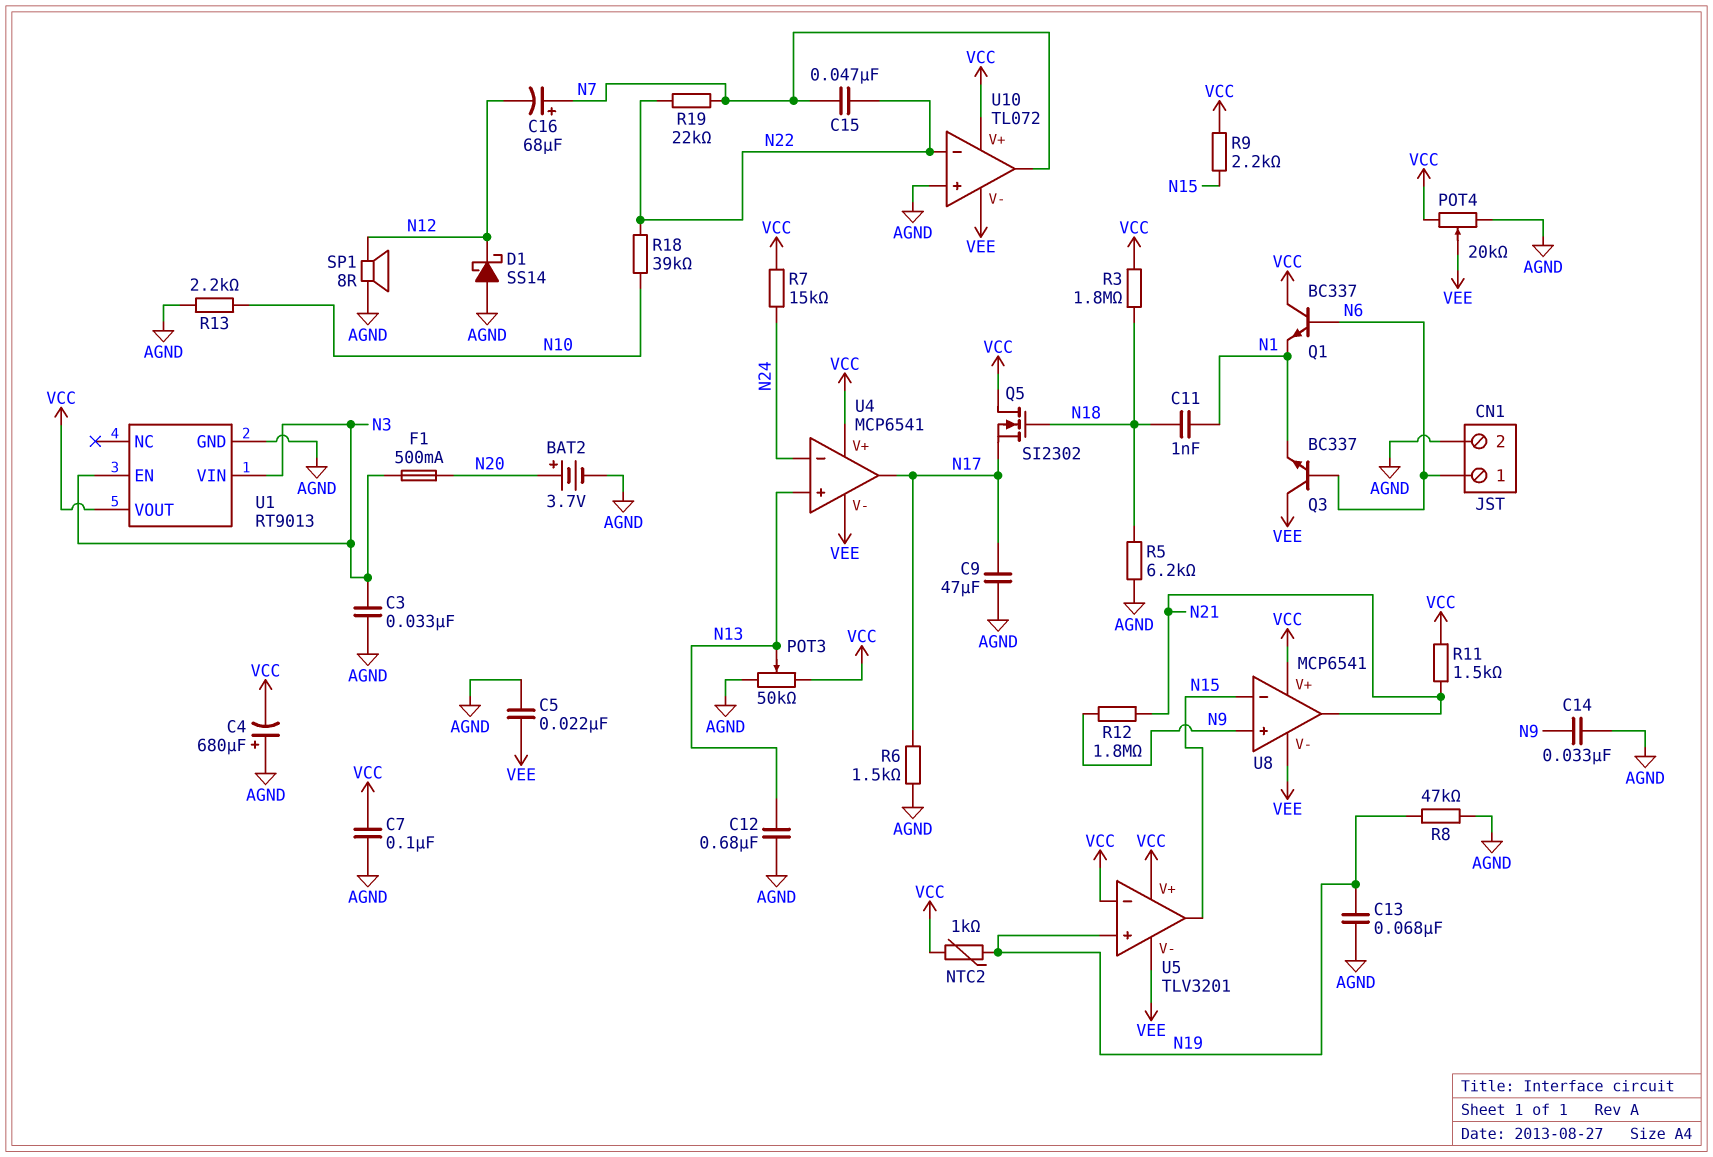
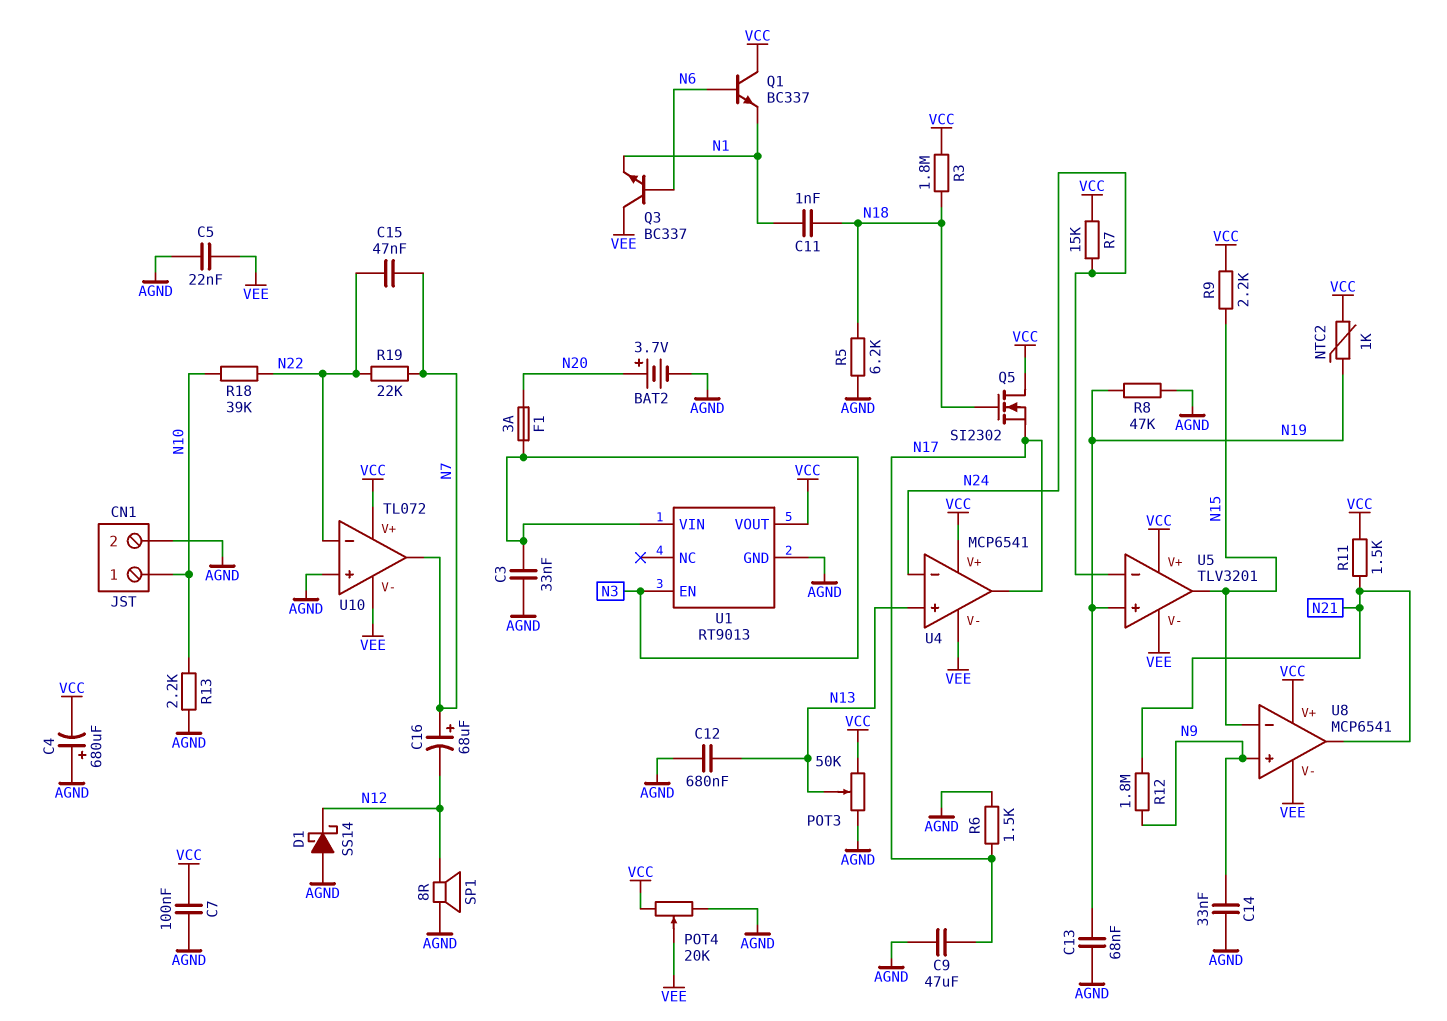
CN1 pin 1: N6 -> N10
F1: 500mA (N3, N20) -> 3A (N3, N20)
U5 pin in-: VCC -> N24

